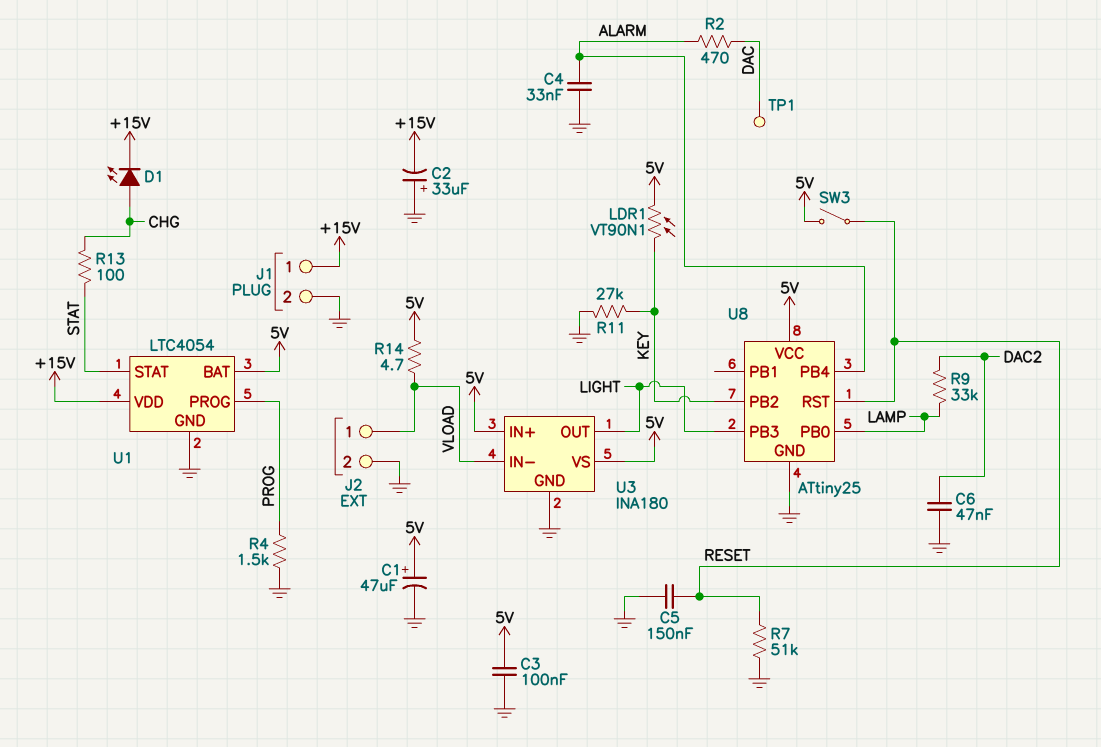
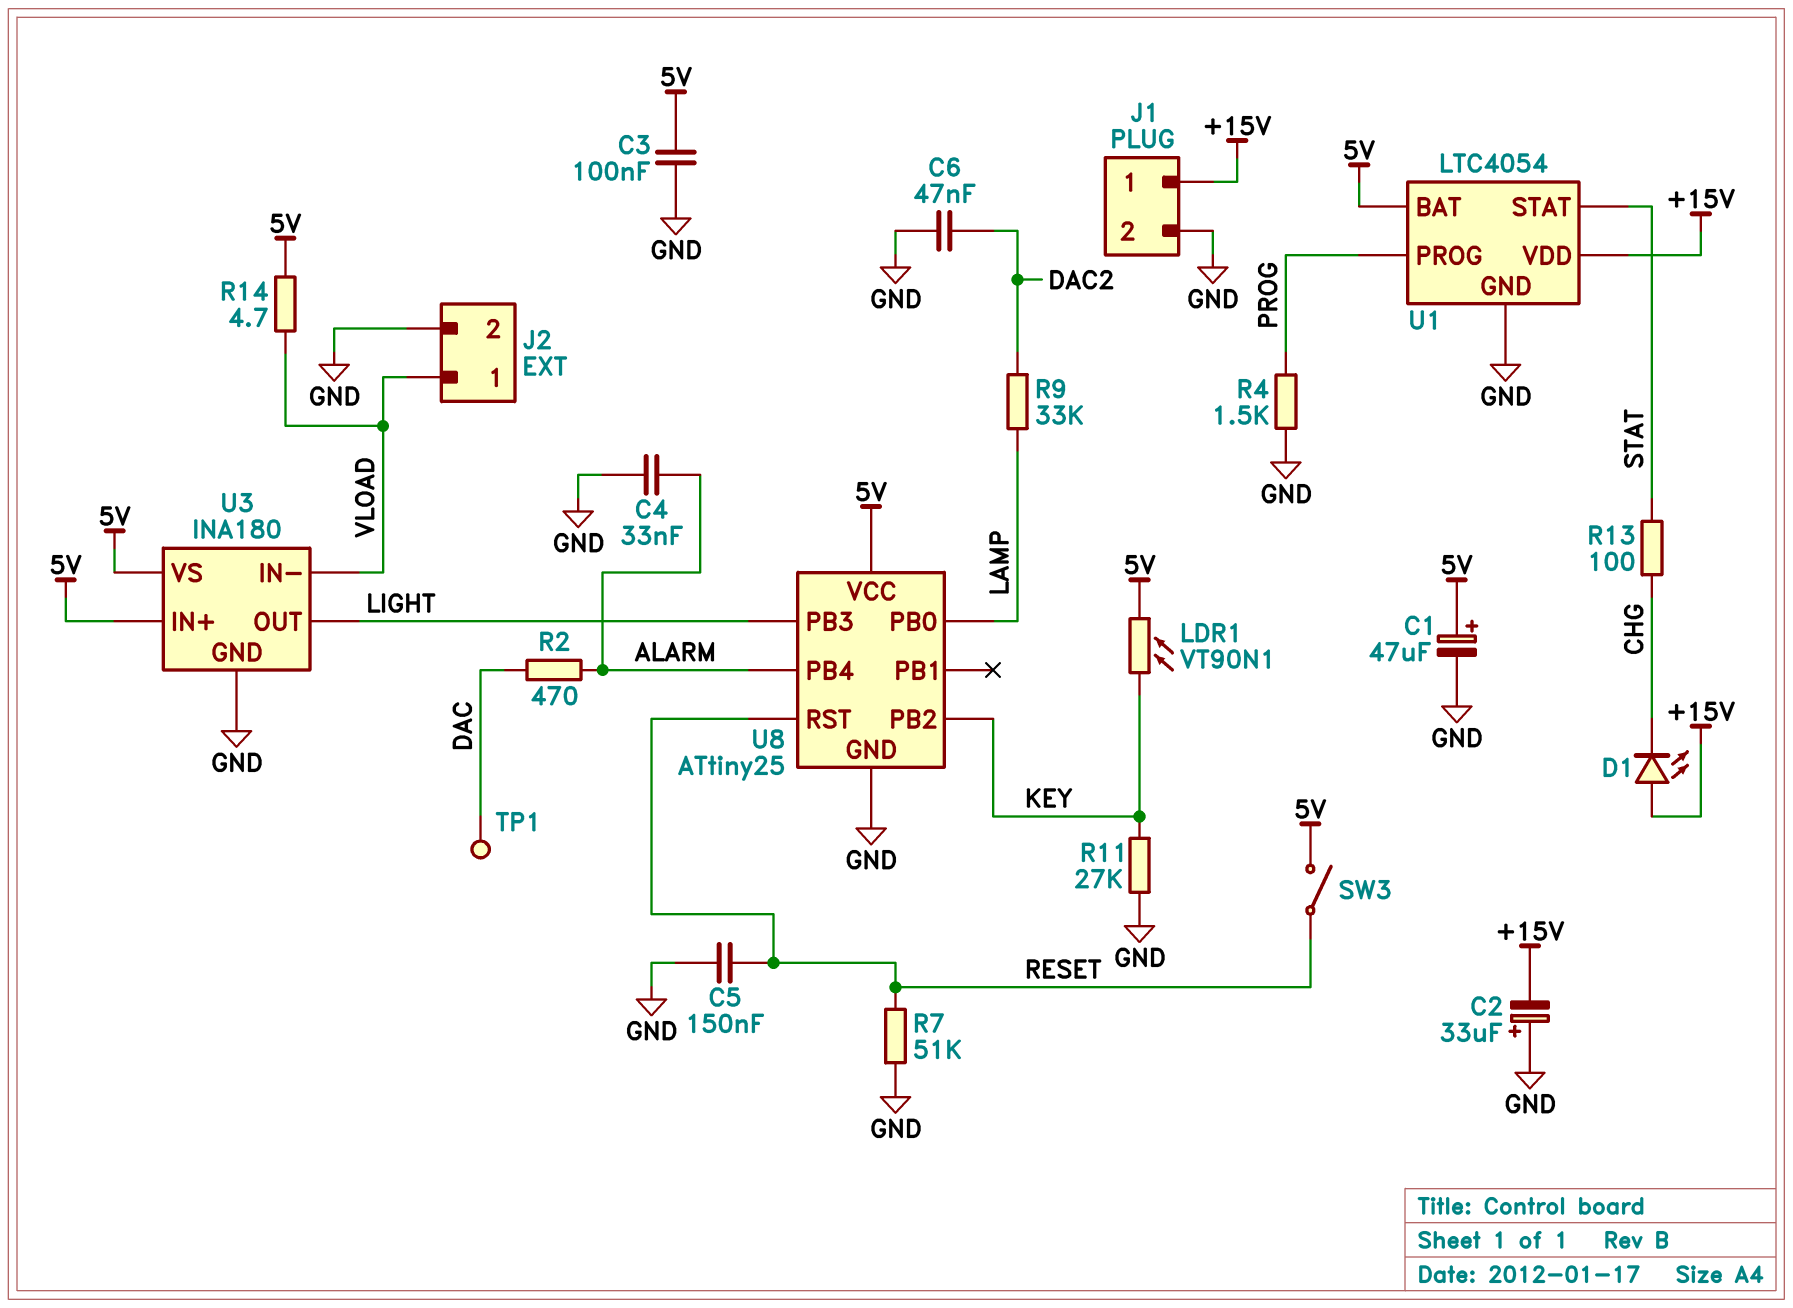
D1: LED (A CHG, K +15V) -> LED (A +15V, K CHG)

